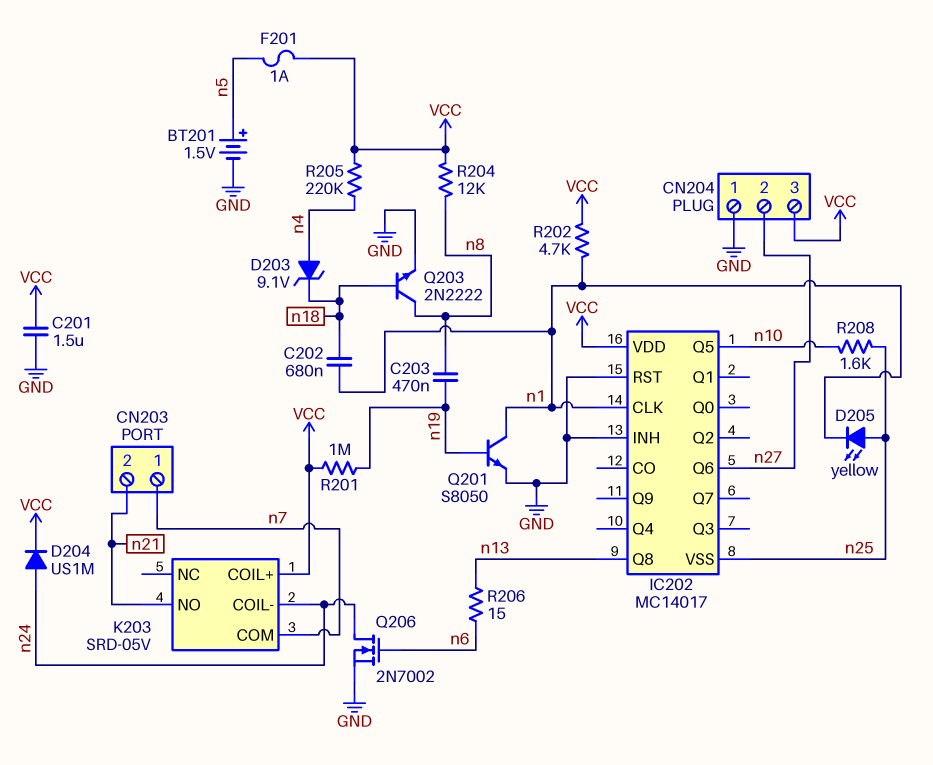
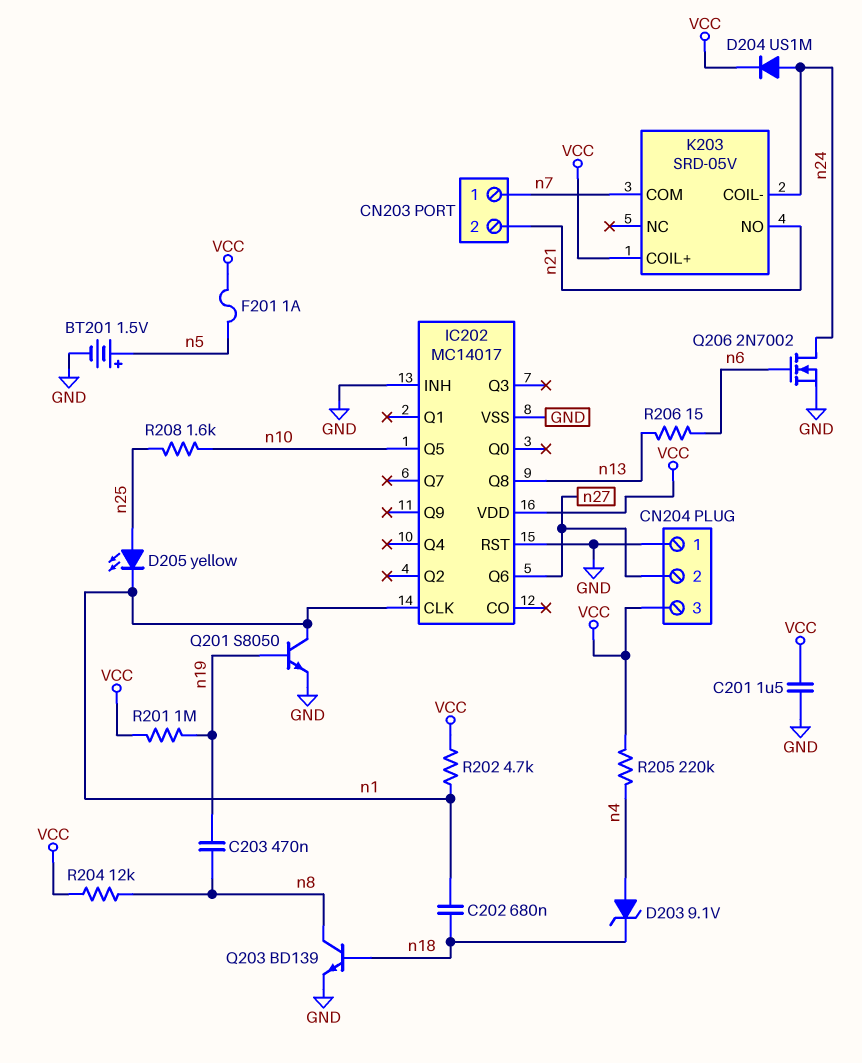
IC202 pin VSS: n25 -> GND
Q203: NPN 2N2222 (B n18, C n8, E GND) -> NPN BD139 (B n18, C n8, E GND)

